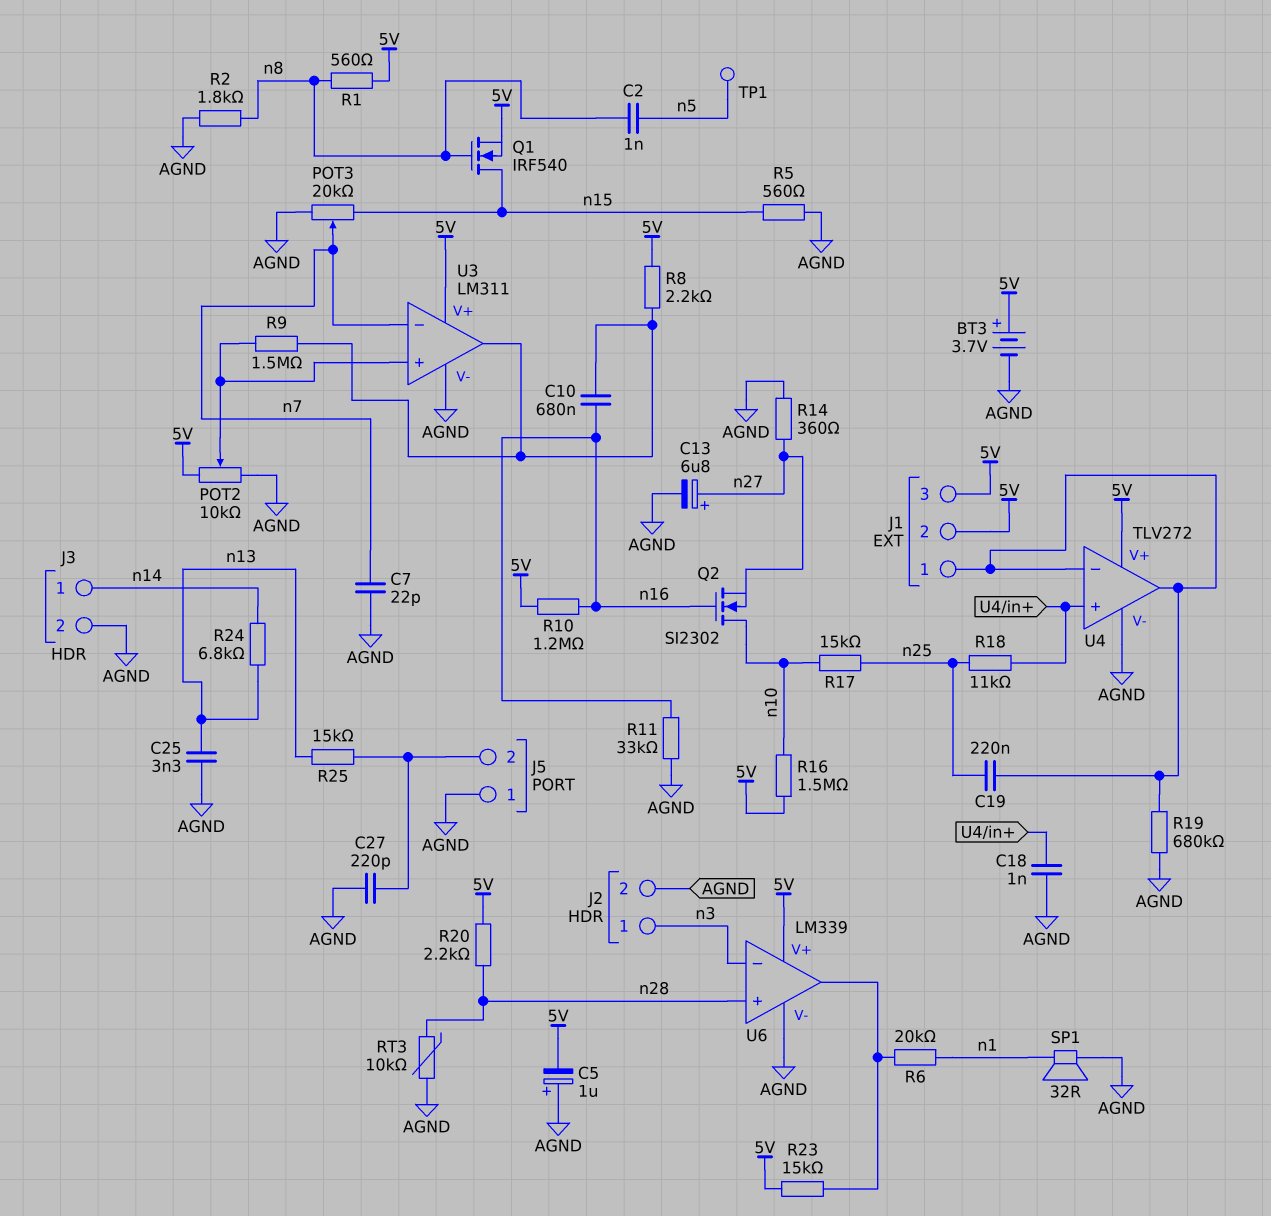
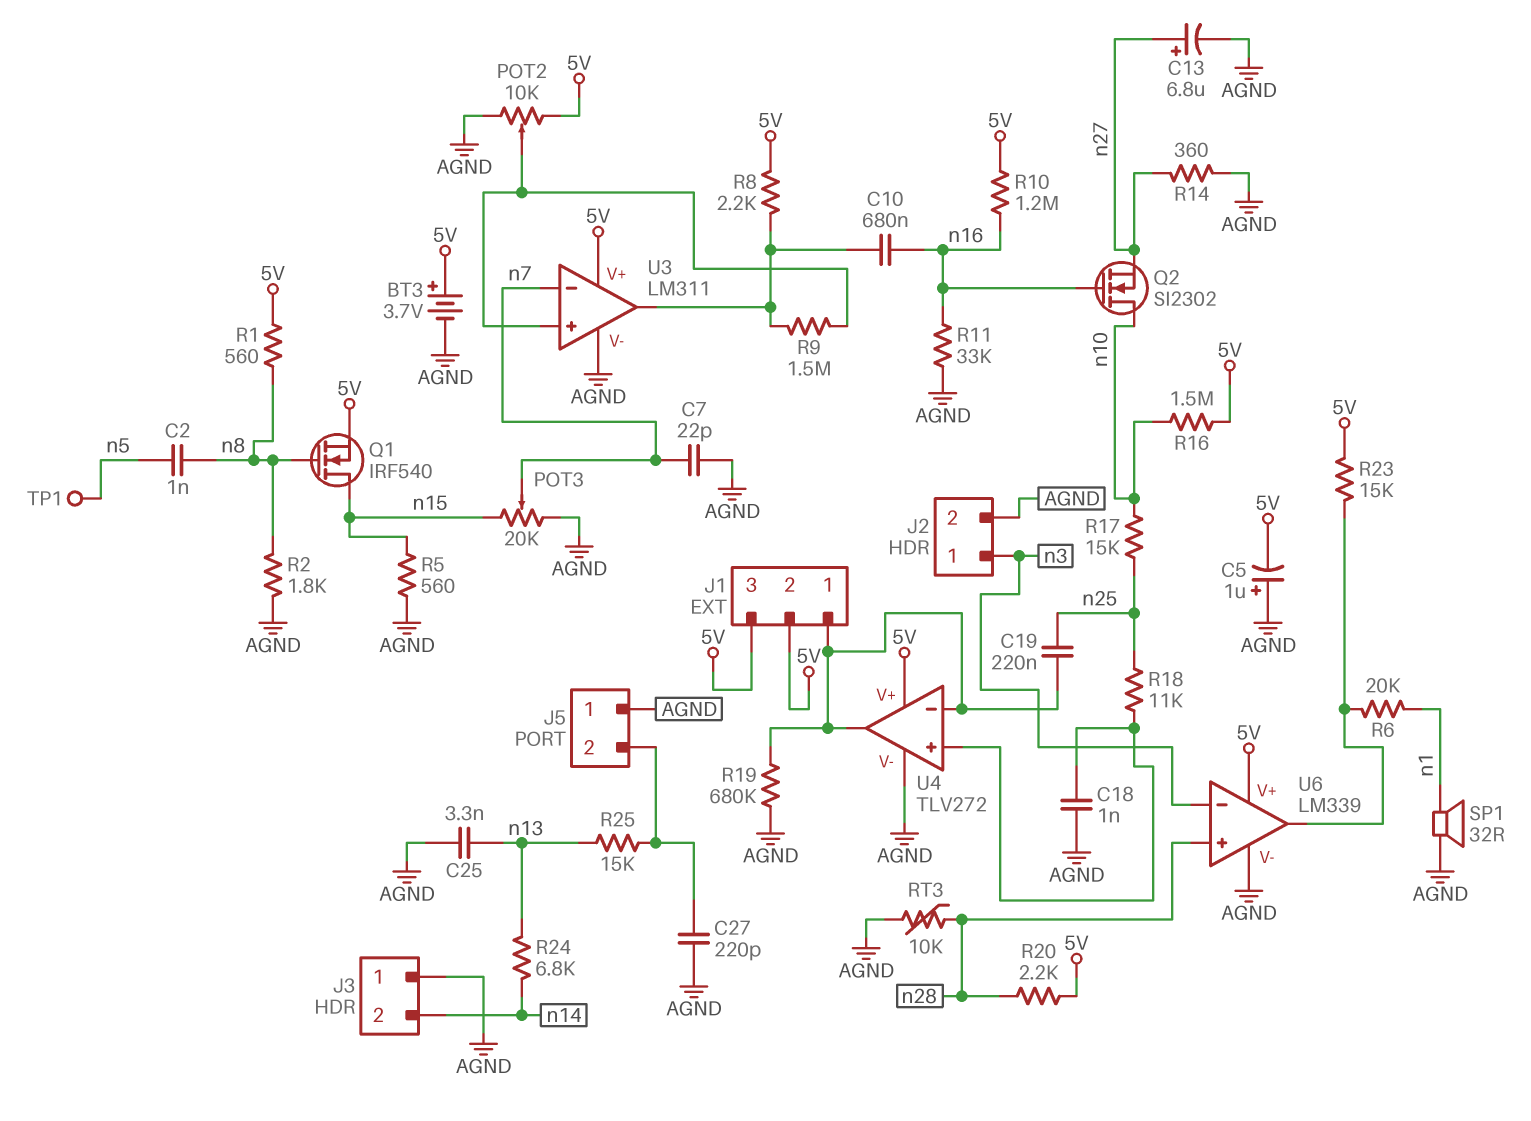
J3 pin 1: n14 -> AGND
J3 pin 2: AGND -> n14

